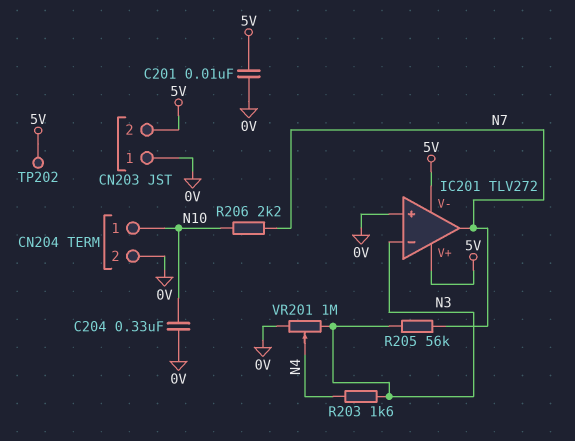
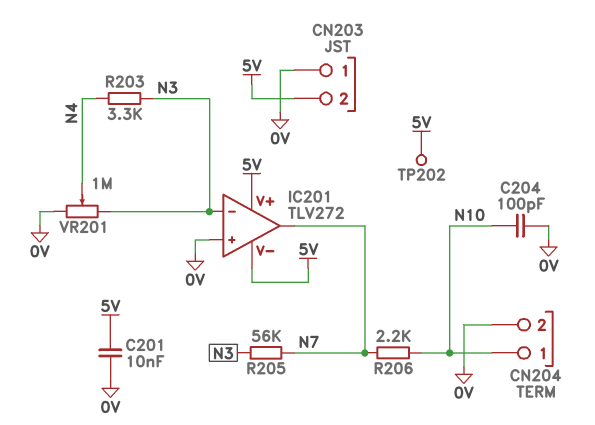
C204: 330nF (0V, N10) -> 100pF (0V, N10)
R203: 1.6k (N3, N4) -> 3.3k (N3, N4)

